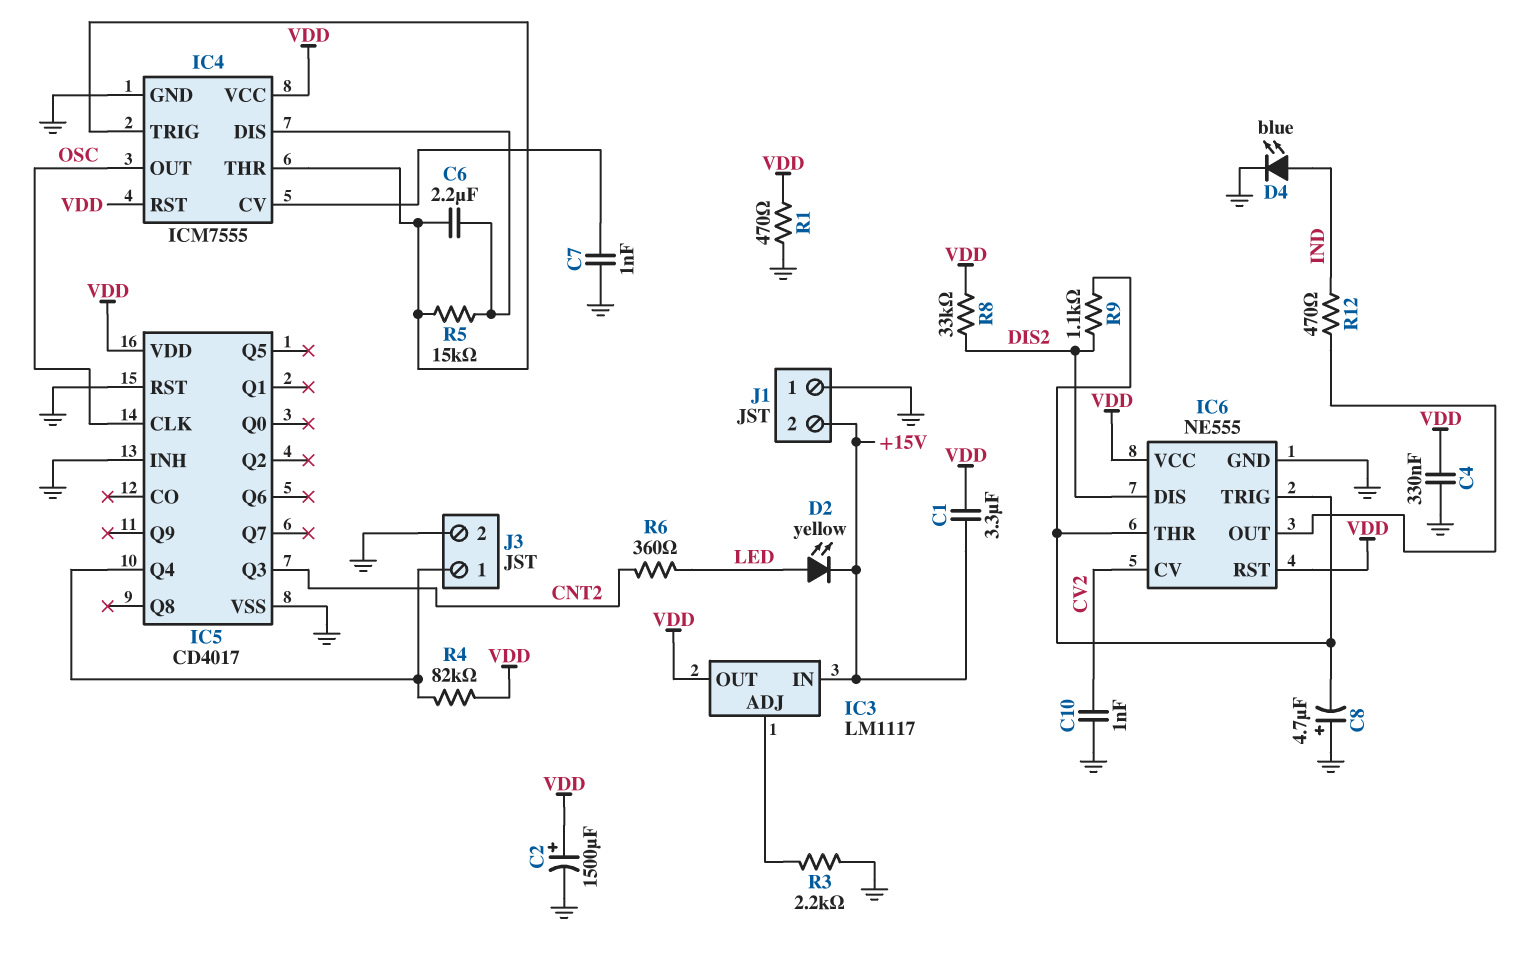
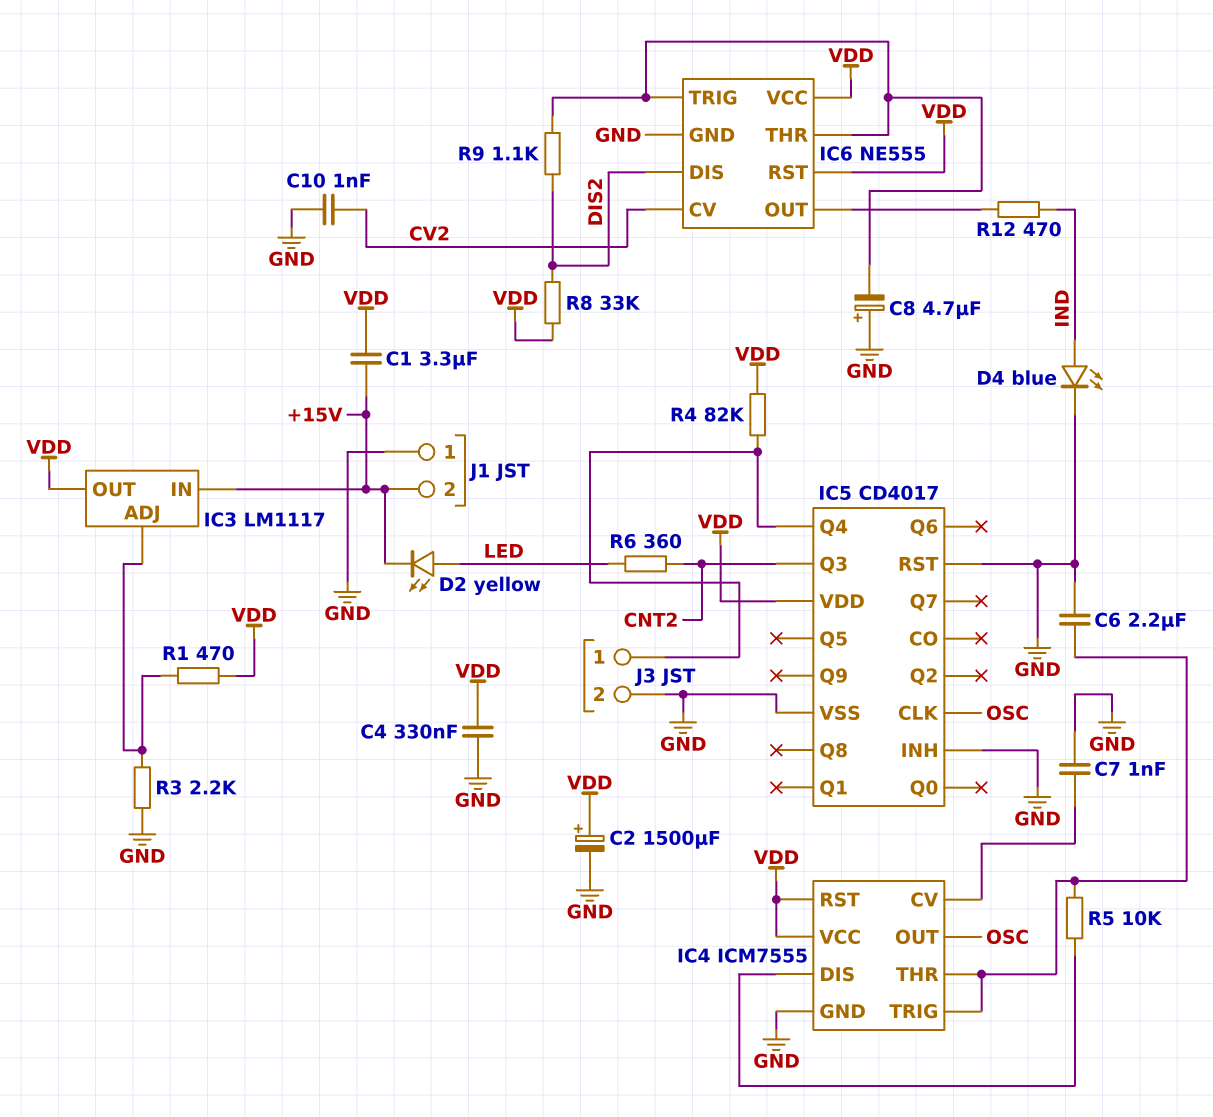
C6: 2.2uF (IC4/DIS, IC4/THR) -> 2.2uF (GND, IC4/THR)
R1: 470 (GND, VDD) -> 470 (IC3/ADJ, VDD)
R5: 15k (IC4/DIS, IC4/THR) -> 10k (IC4/DIS, IC4/THR)

